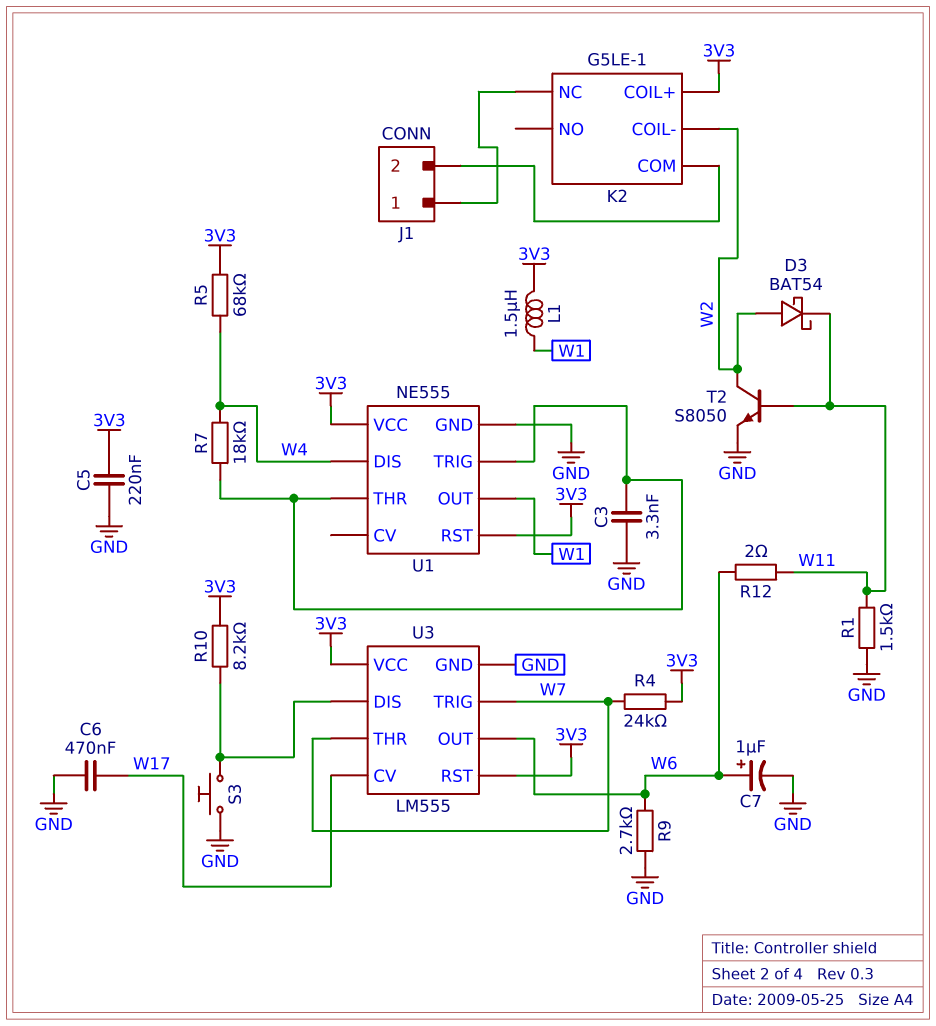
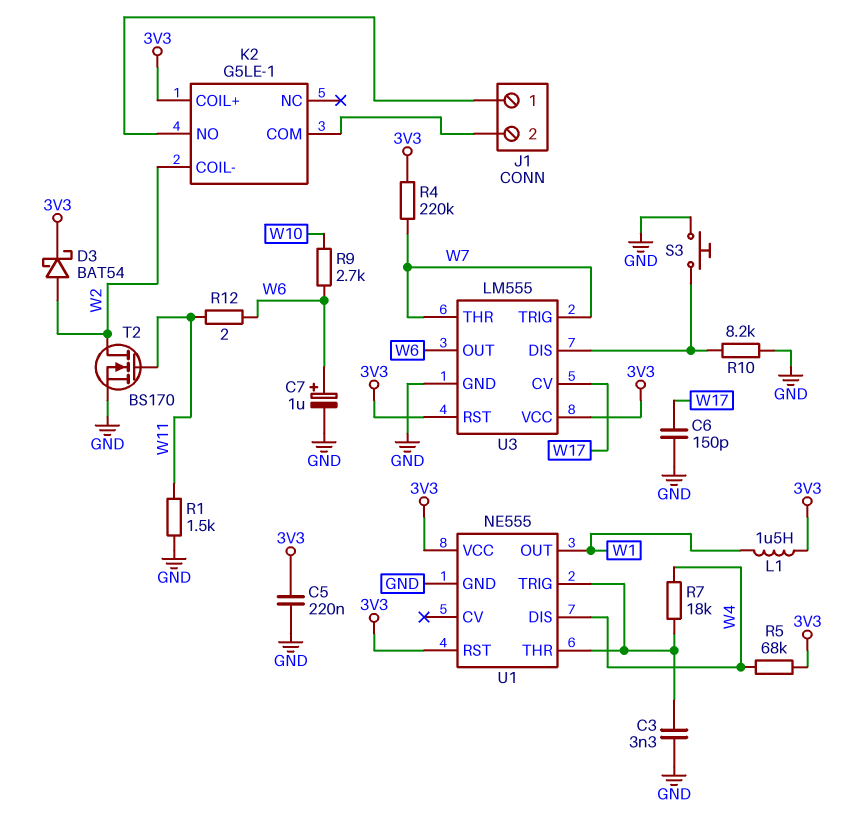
C6: 470nF (GND, W17) -> 150pF (GND, W17)
D3: schottky BAT54 (A W2, K W11) -> schottky BAT54 (A W2, K 3V3)
K2 pin NC: J1/1 -> none
K2 pin NO: none -> J1/1
R4: 24k (3V3, W7) -> 220k (3V3, W7)
R9: 2.7k (GND, W6) -> 2.7k (W6, W10)
R10: 8.2k (3V3, U3/DIS) -> 8.2k (GND, U3/DIS)
T2: NPN S8050 (B W11, C W2, E GND) -> NMOS BS170 (G W11, D W2, S GND)

